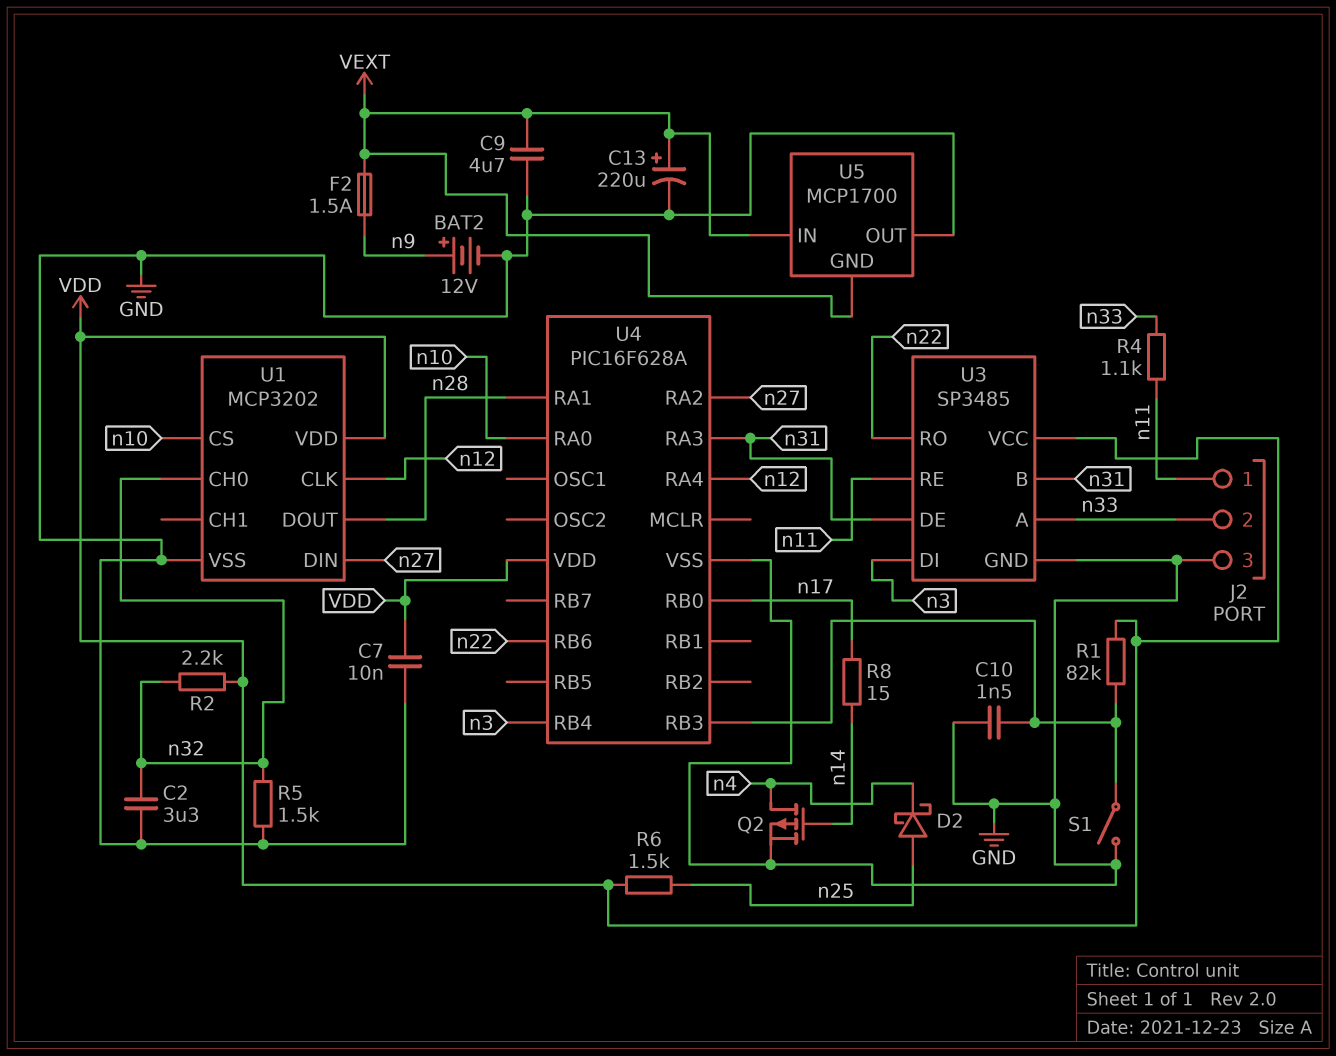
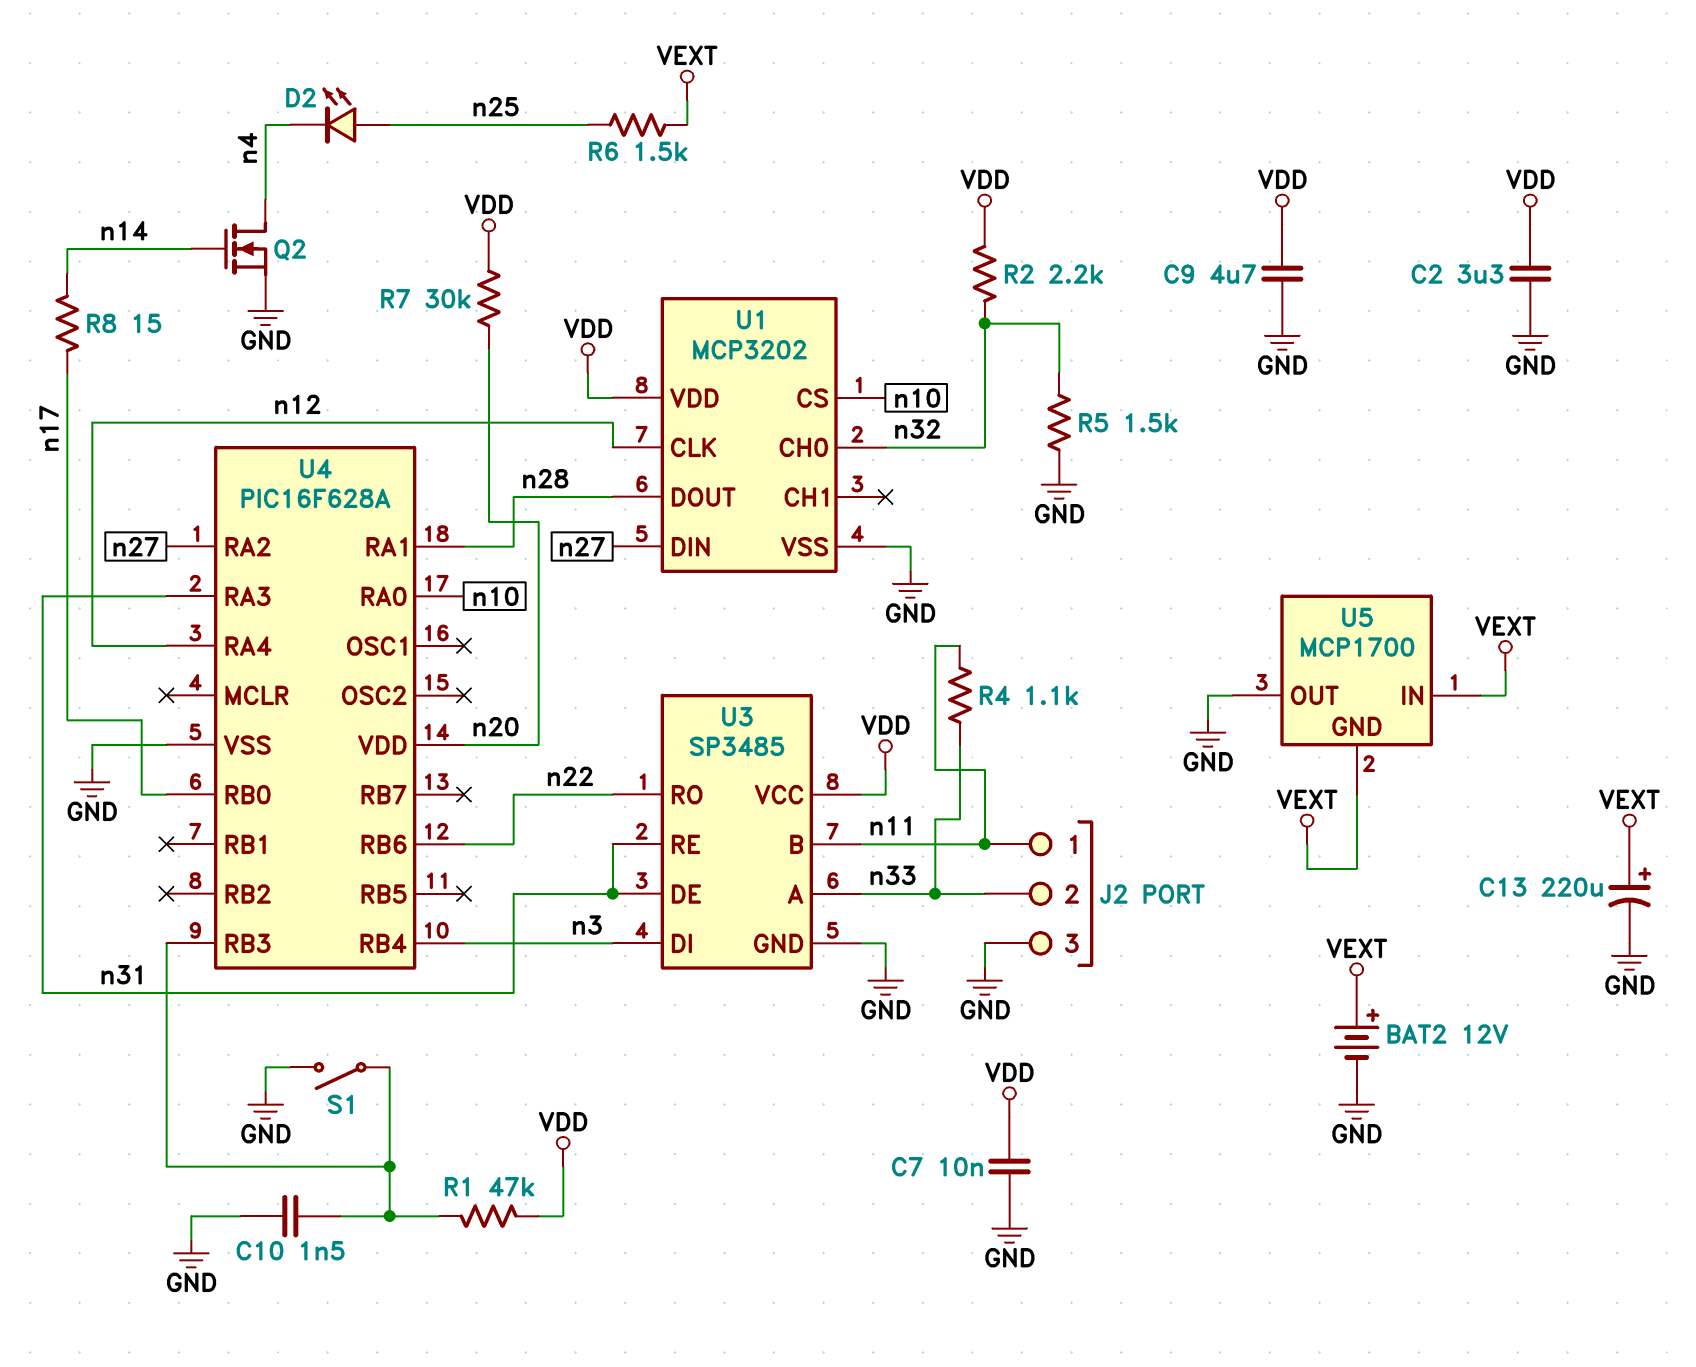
BAT2: 12V (plus n9, minus GND) -> 12V (plus VEXT, minus GND)
C2: 3.3uF (GND, n32) -> 3.3uF (GND, VDD)
C9: 4.7uF (GND, VEXT) -> 4.7uF (GND, VDD)
D2: schottky (A n25, K n4) -> LED (A n25, K n4)
F2: 1.5A (VEXT, n9) -> none
Q2: PMOS (G n14, D n4, S GND) -> NMOS (G n14, D n4, S GND)
R1: 82k (U4/RB3, VDD) -> 47k (U4/RB3, VDD)
R6: 1.5k (VDD, n25) -> 1.5k (VEXT, n25)
R7: none -> 30k (VDD, n20)
U3 pin B: n31 -> n11
U3 pin RE: n11 -> n31
U4 pin VDD: VDD -> n20

